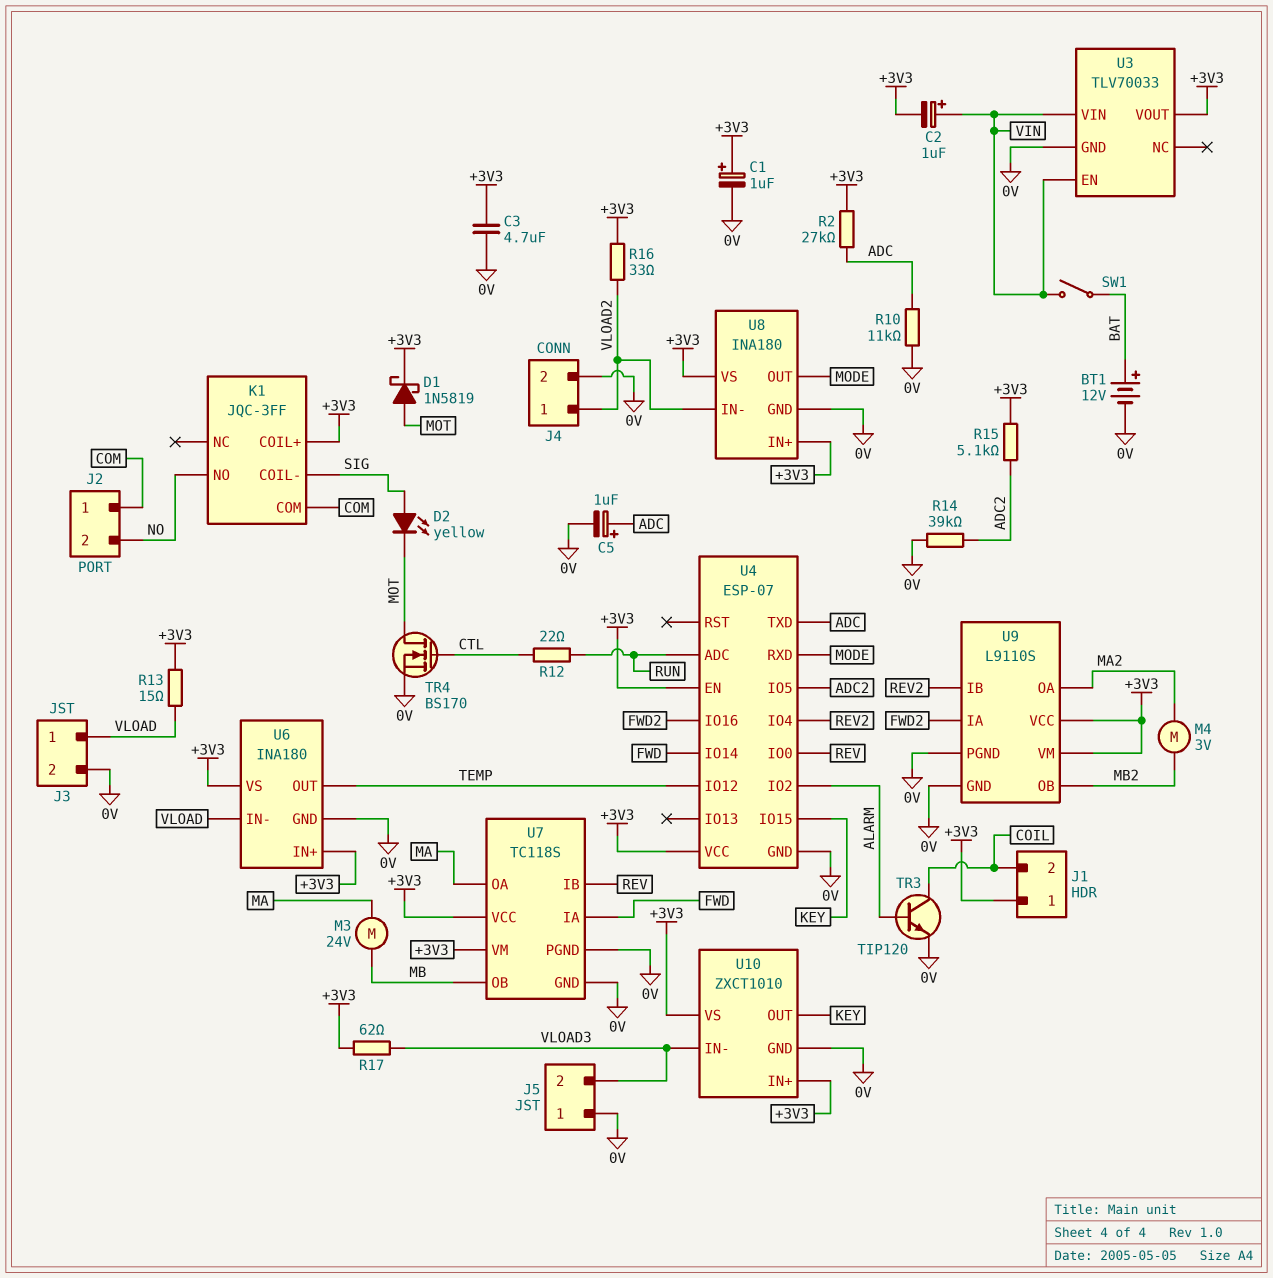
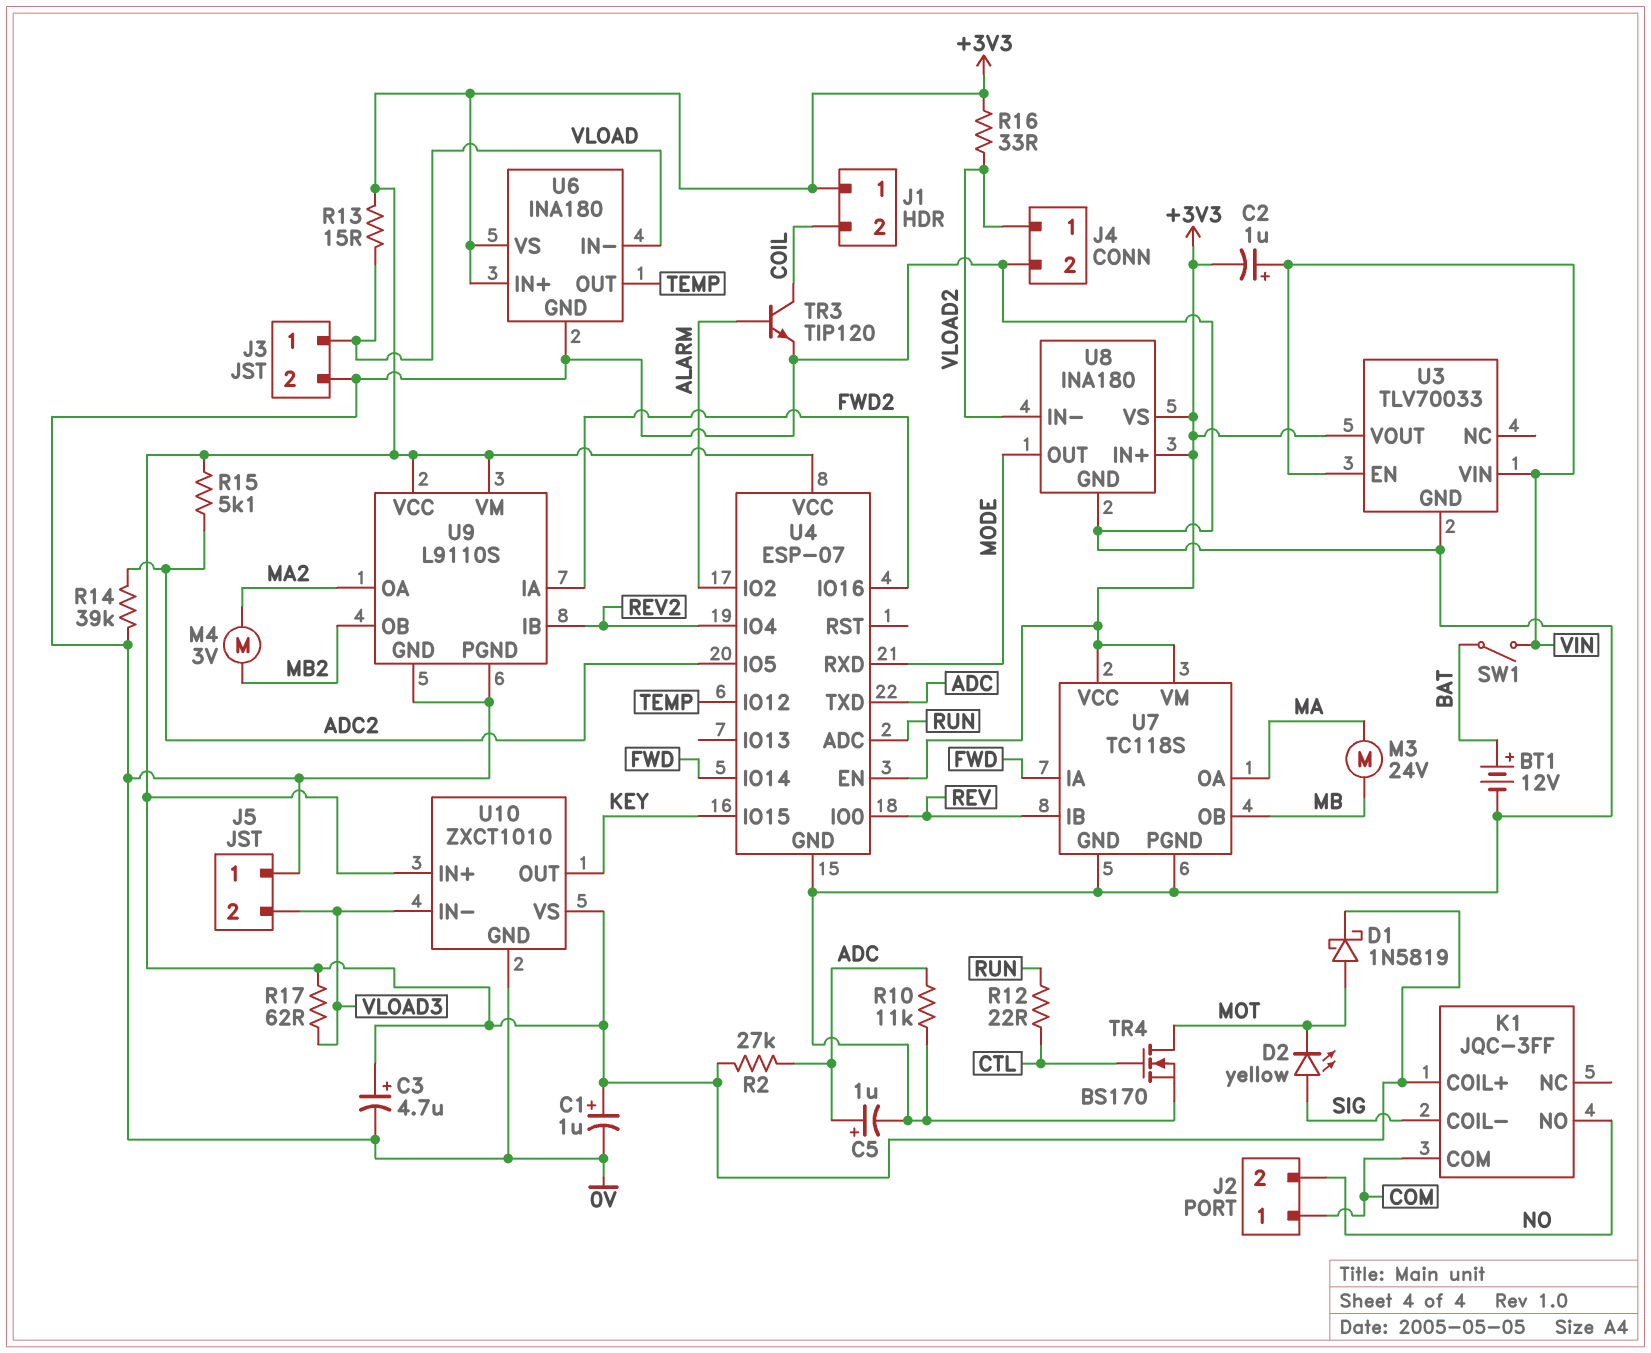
C3: 4.7uF (+3V3, 0V) -> 4.7uF (plus +3V3, minus 0V)

